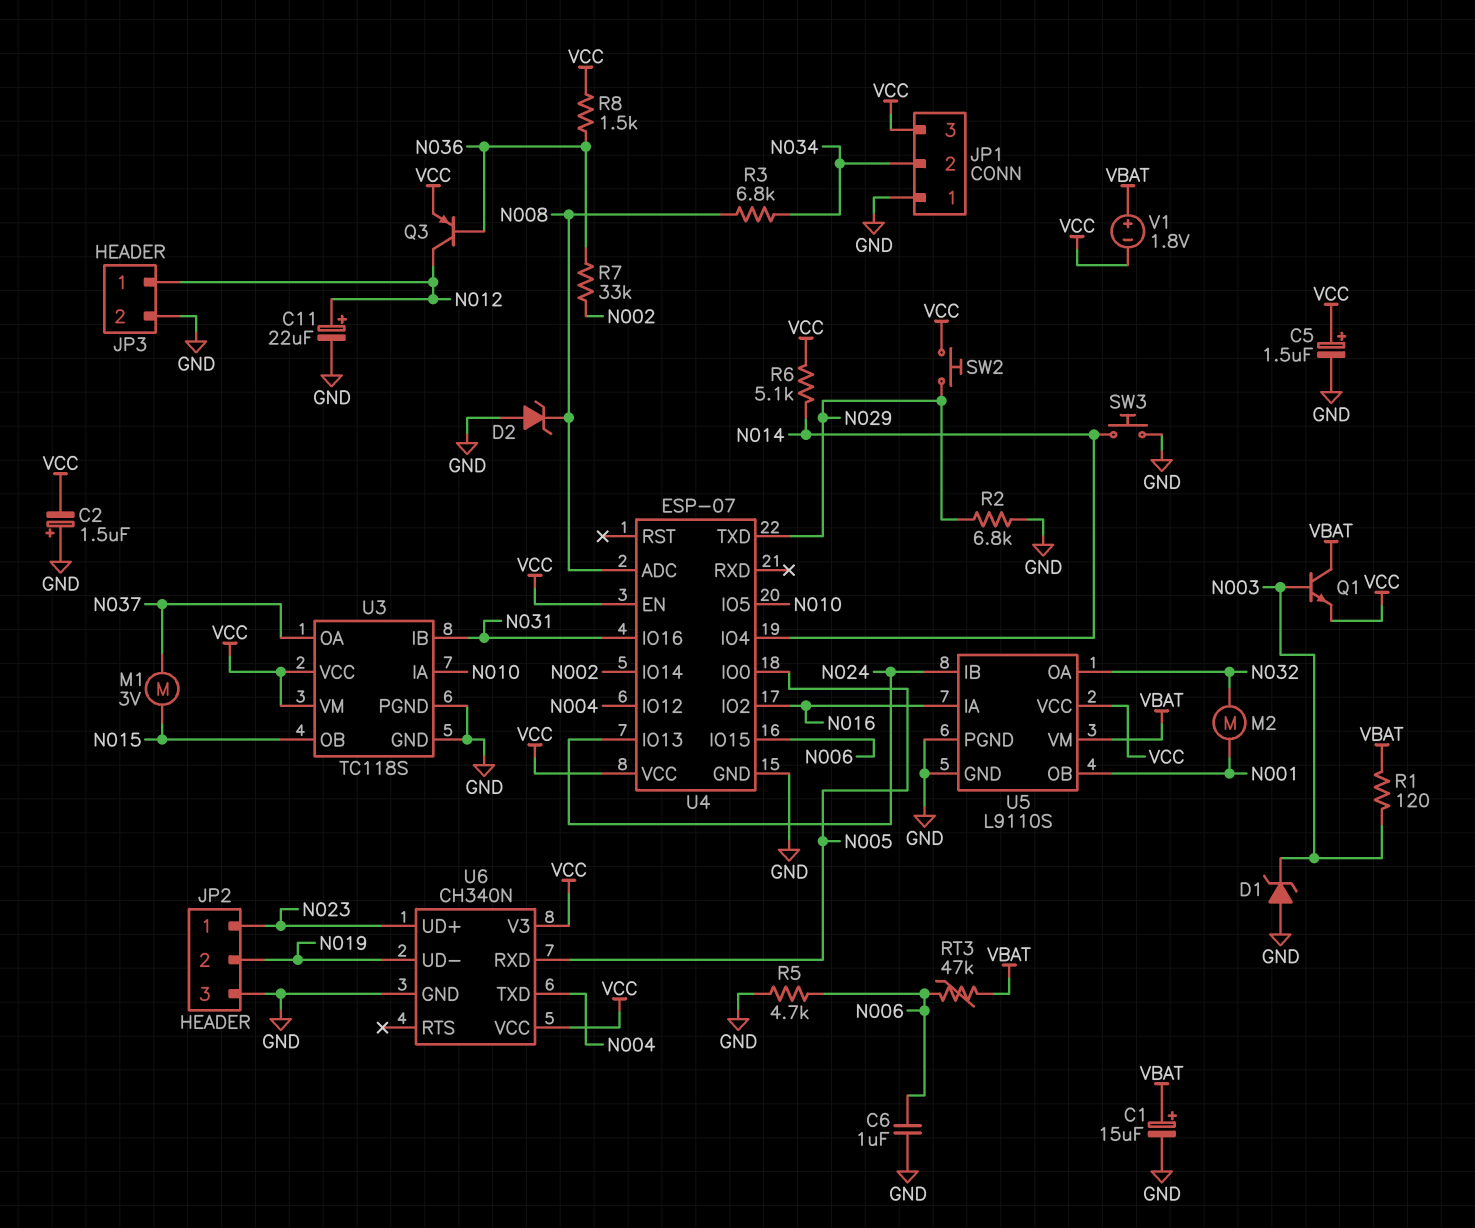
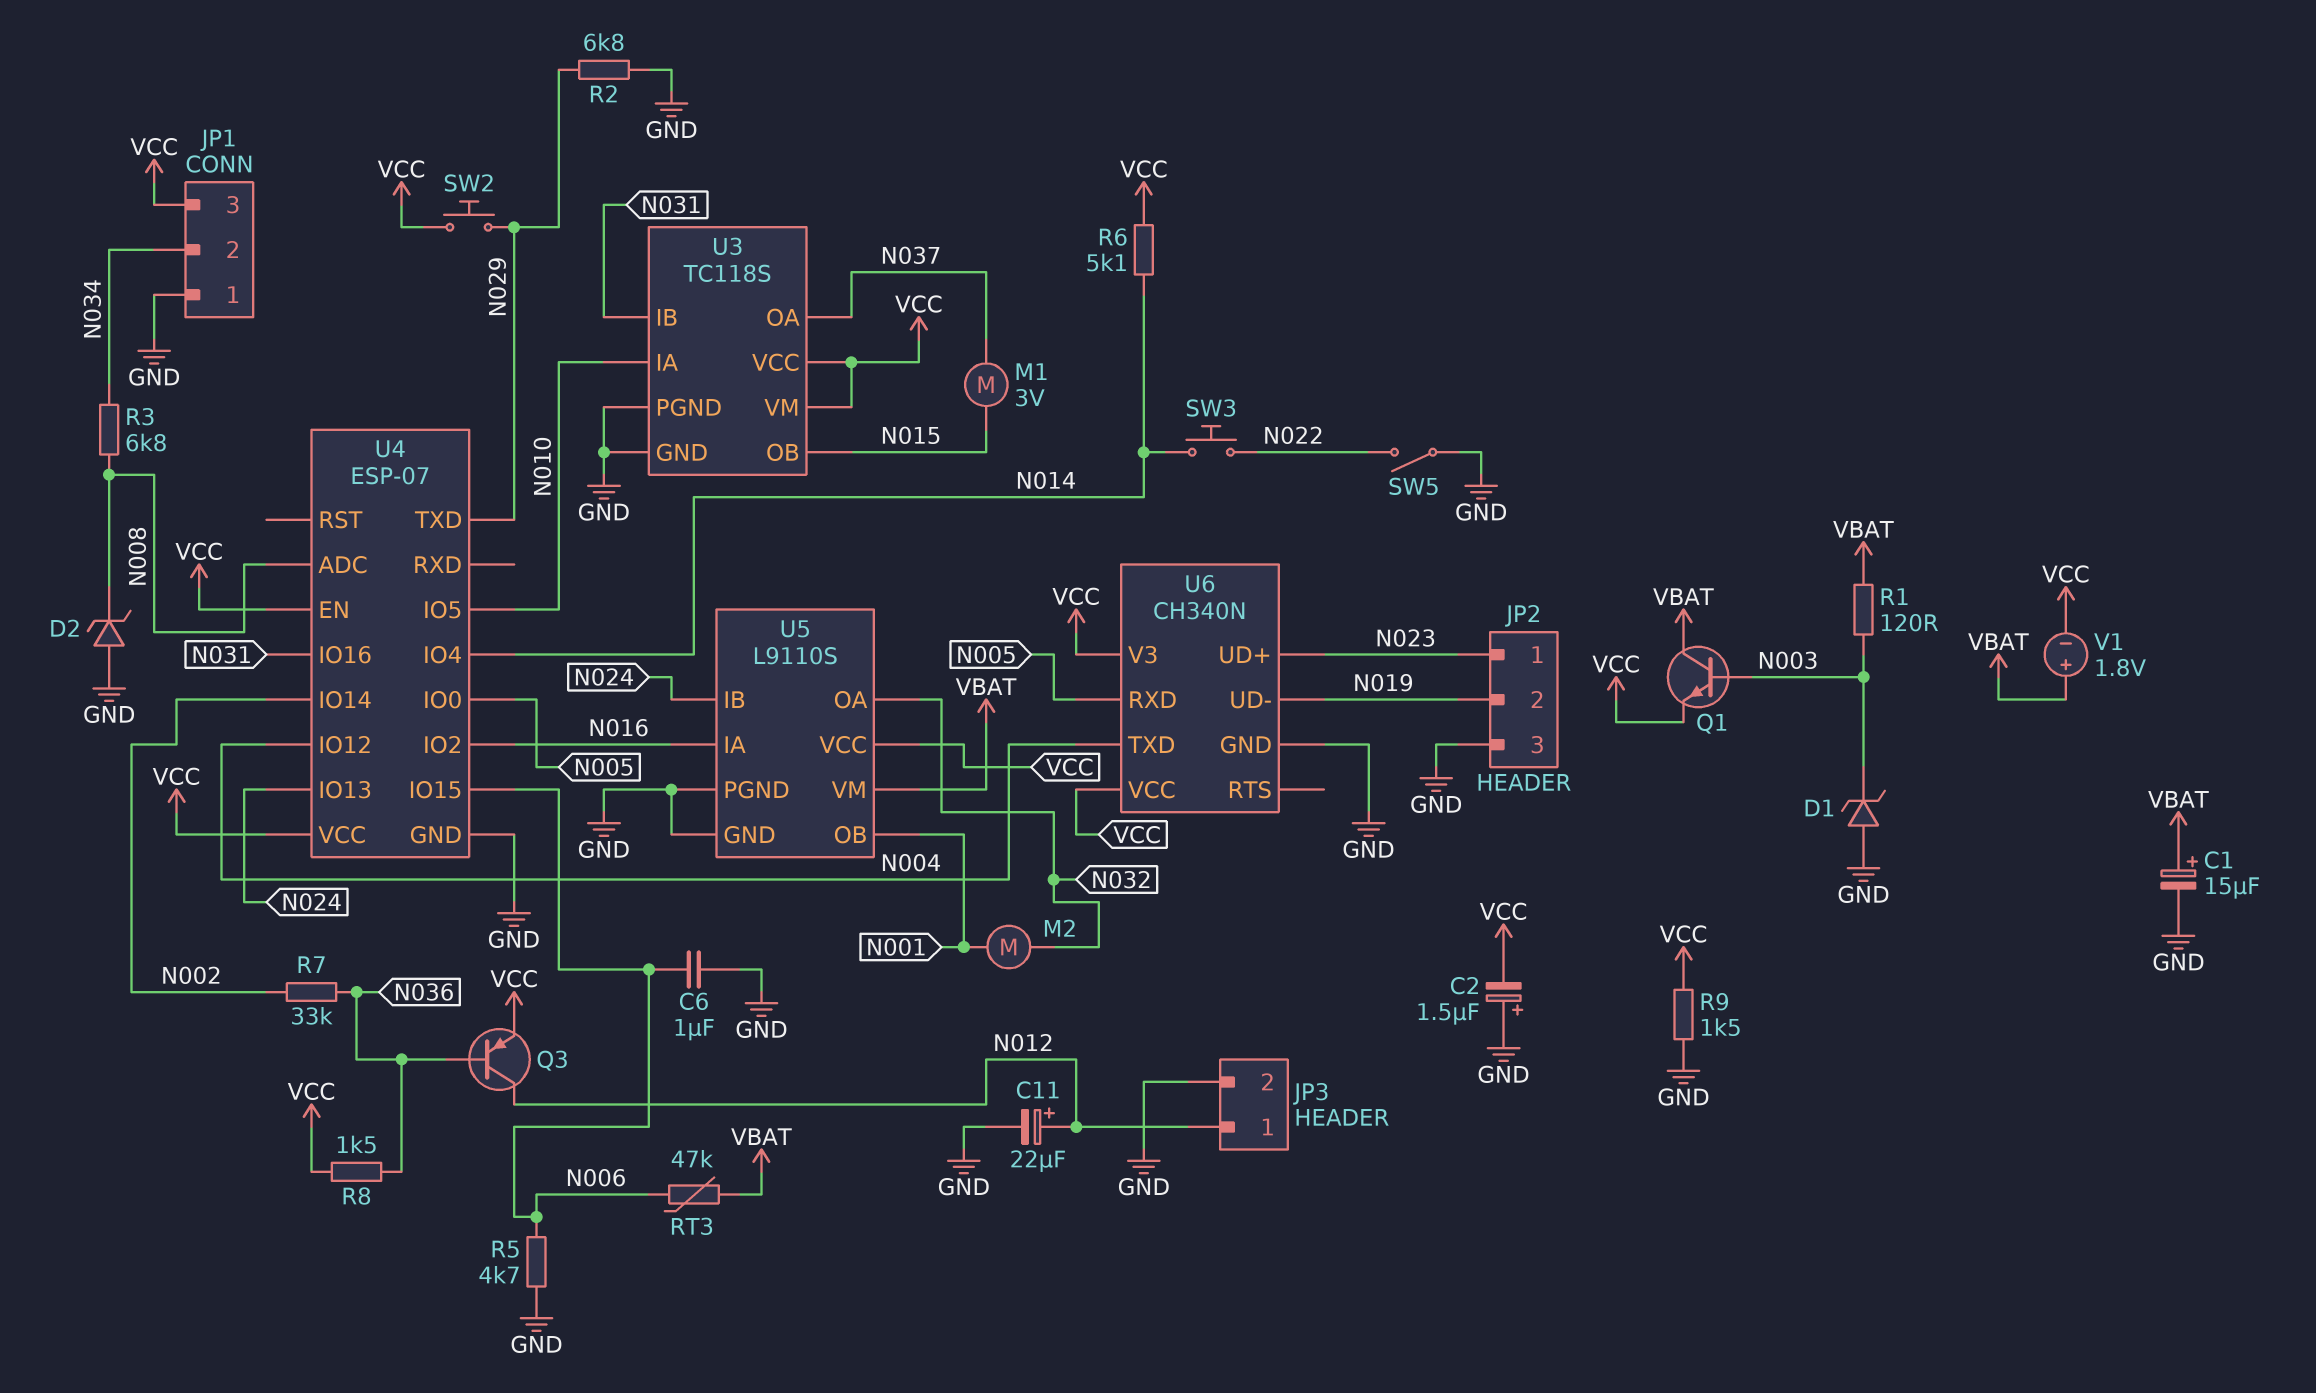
C5: 1.5uF (plus VCC, minus GND) -> none
R9: none -> 1.5k (GND, VCC)
SW3: button (GND, N014) -> button (N014, N022)
SW5: none -> switch (GND, N022)

